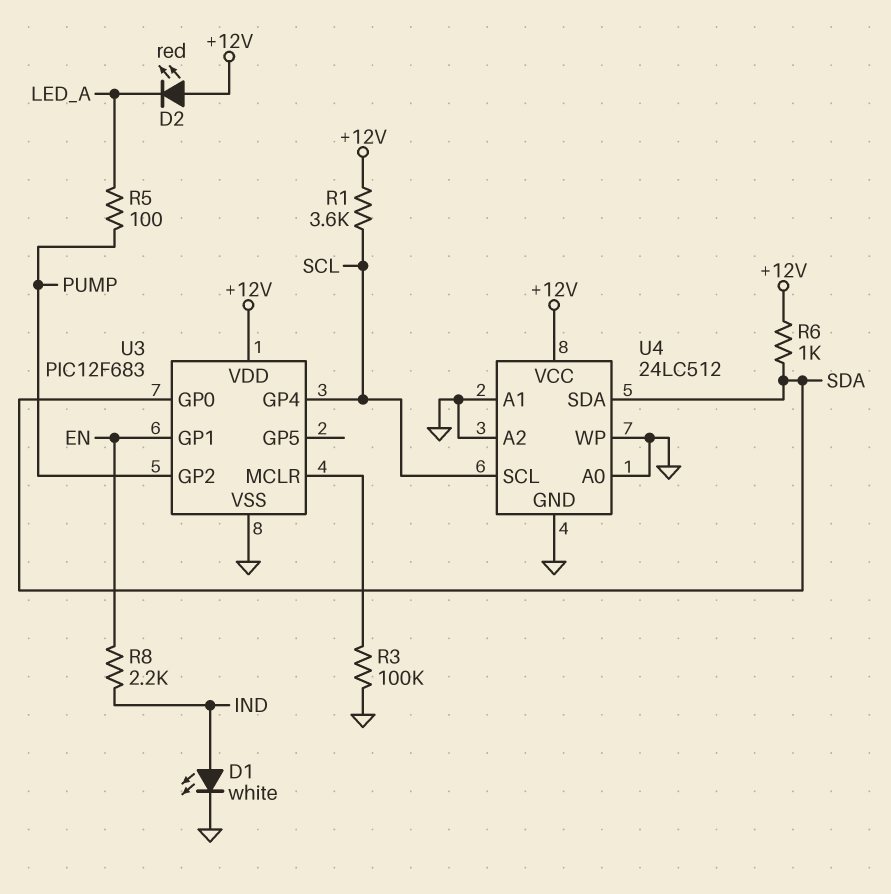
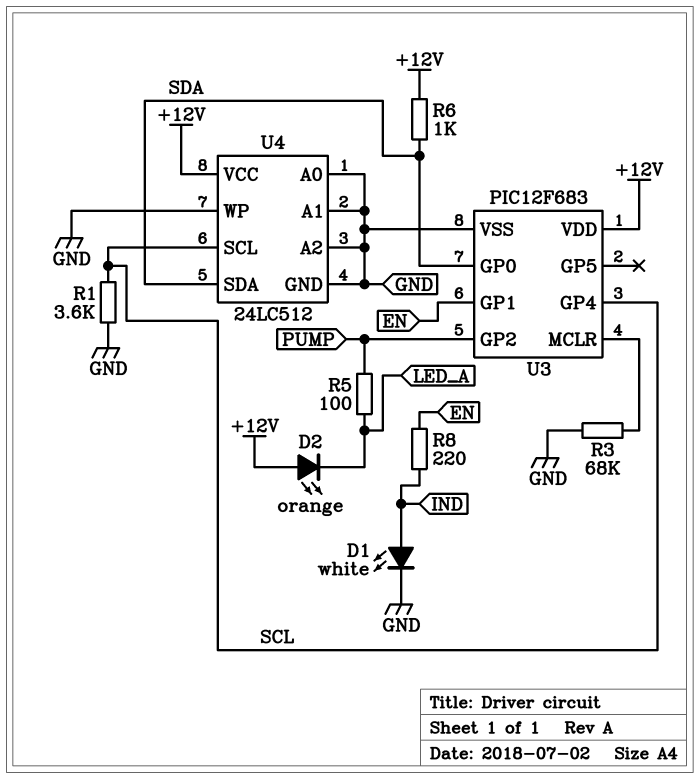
D2: LED red (A +12V, K LED_A) -> LED orange (A +12V, K LED_A)
R1: 3.6k (+12V, SCL) -> 3.6k (GND, SCL)
R3: 100k (GND, U3/MCLR) -> 68k (GND, U3/MCLR)
R8: 2.2k (EN, IND) -> 220 (EN, IND)

